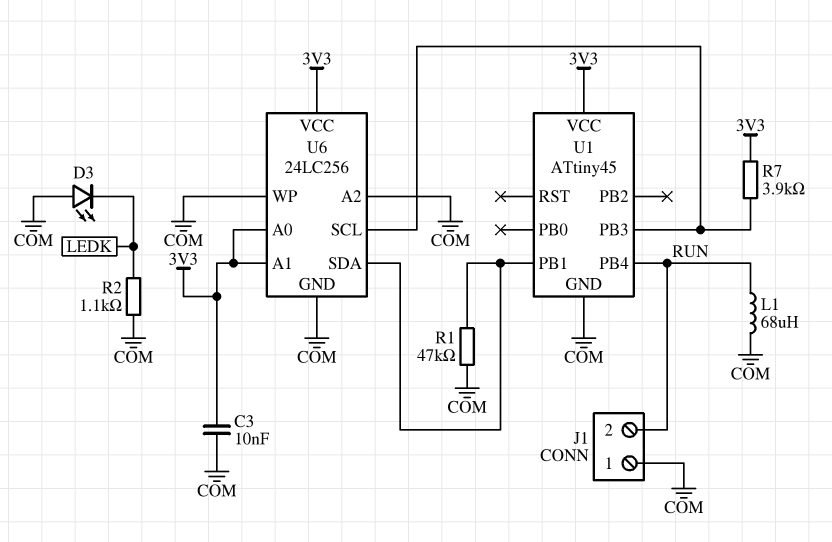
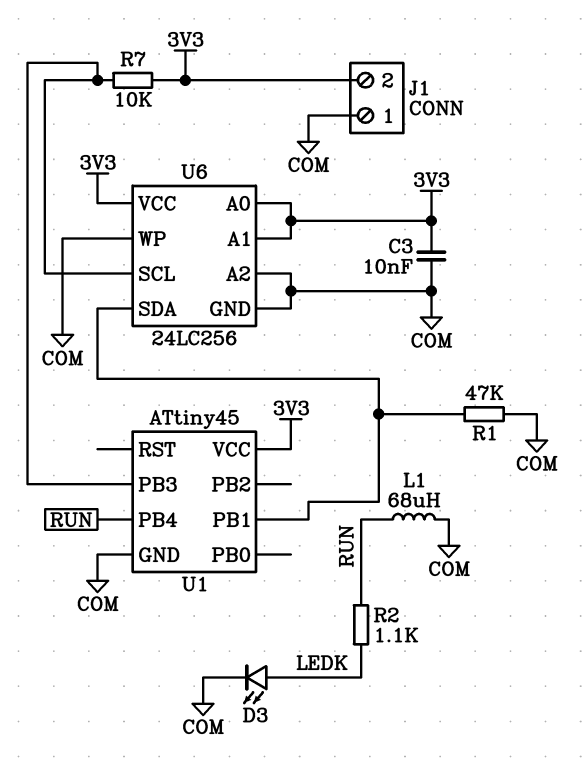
D3: LED (A COM, K LEDK) -> LED (A LEDK, K COM)
J1 pin 2: RUN -> 3V3
R2: 1.1k (COM, LEDK) -> 1.1k (LEDK, RUN)
R7: 3.9k (3V3, U1/PB3) -> 10k (3V3, U1/PB3)

